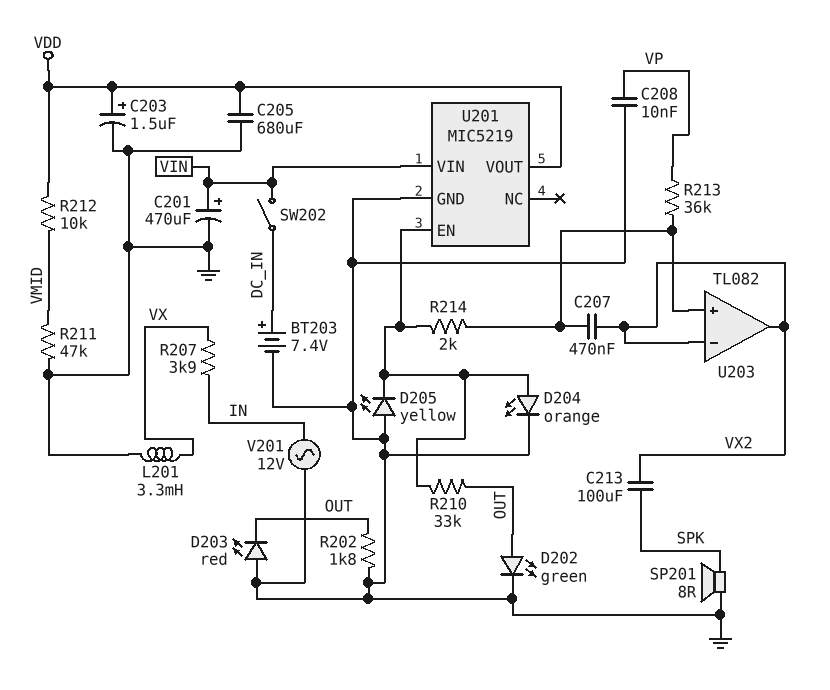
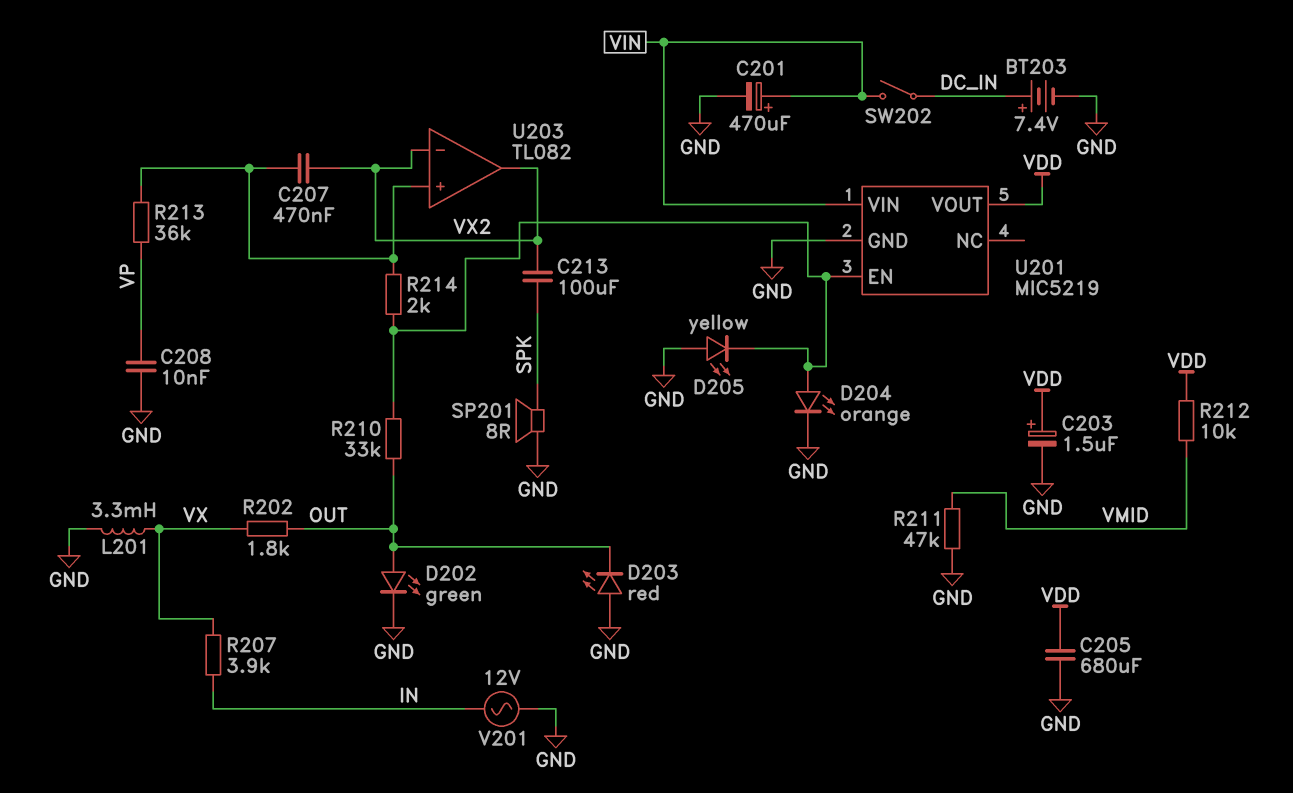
R202: 1.8k (GND, OUT) -> 1.8k (OUT, VX)

